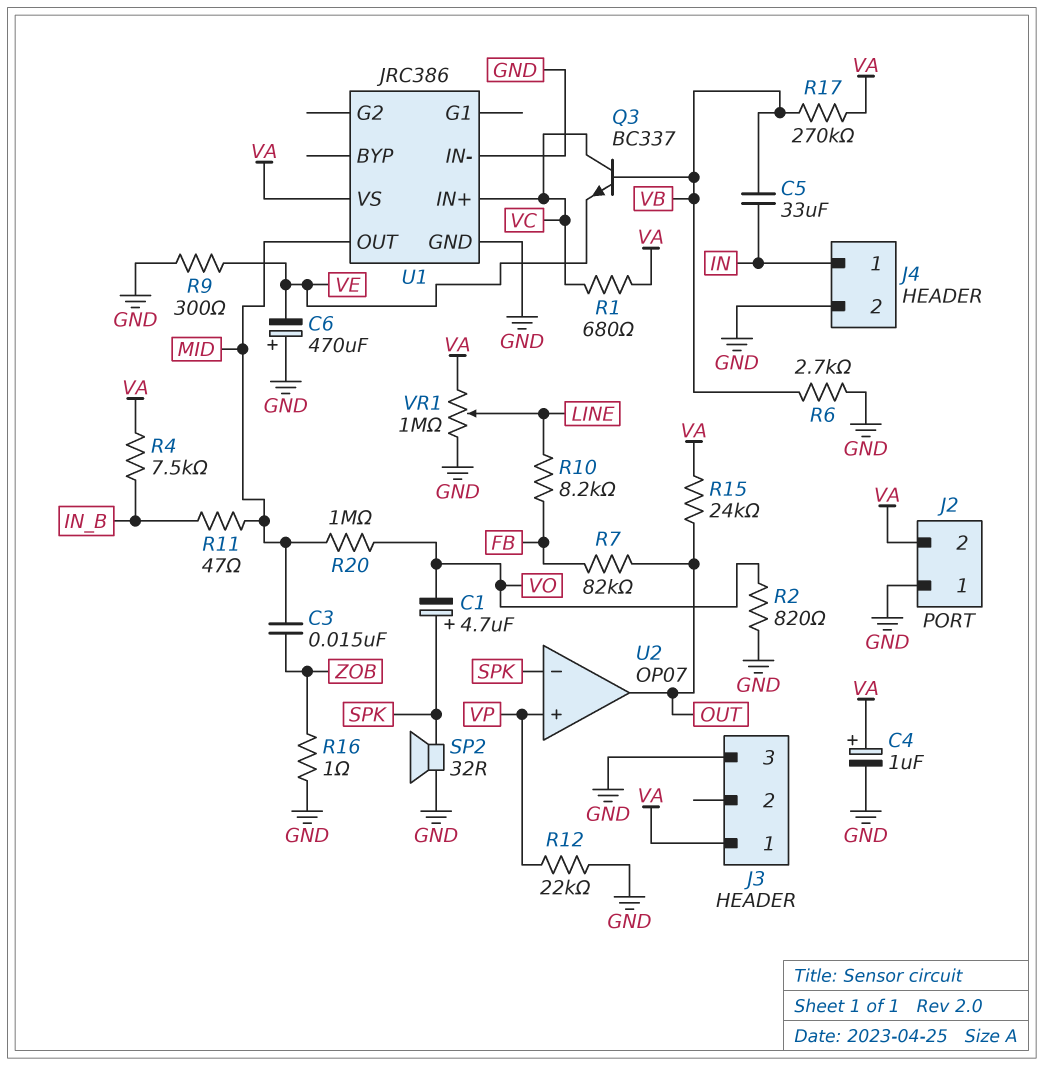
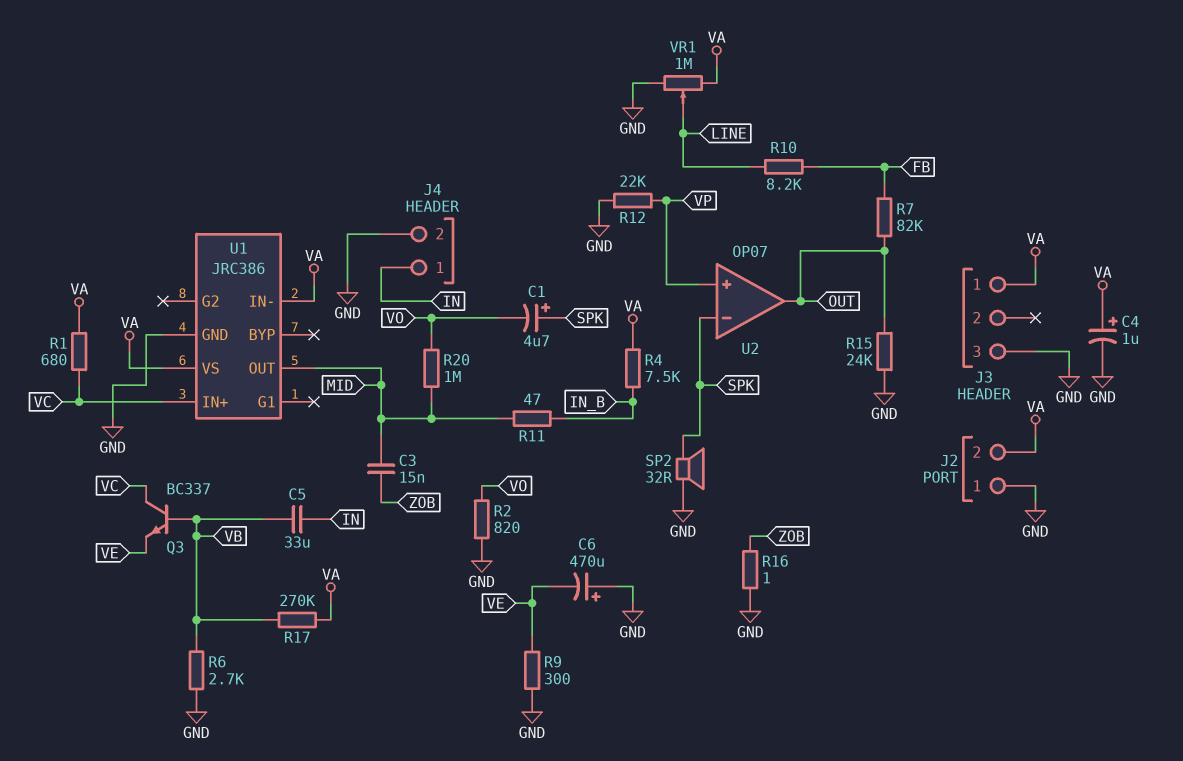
R15: 24k (OUT, VA) -> 24k (GND, OUT)
U1 pin IN-: GND -> VA

